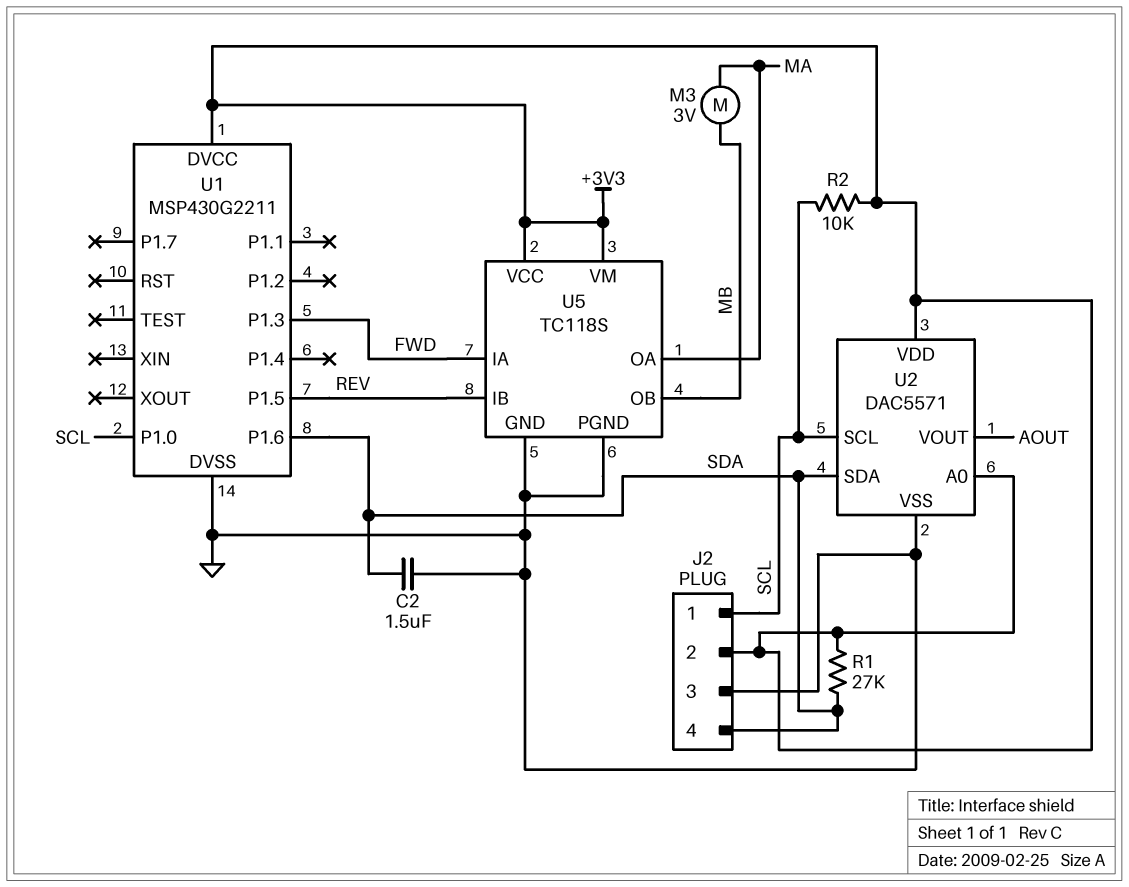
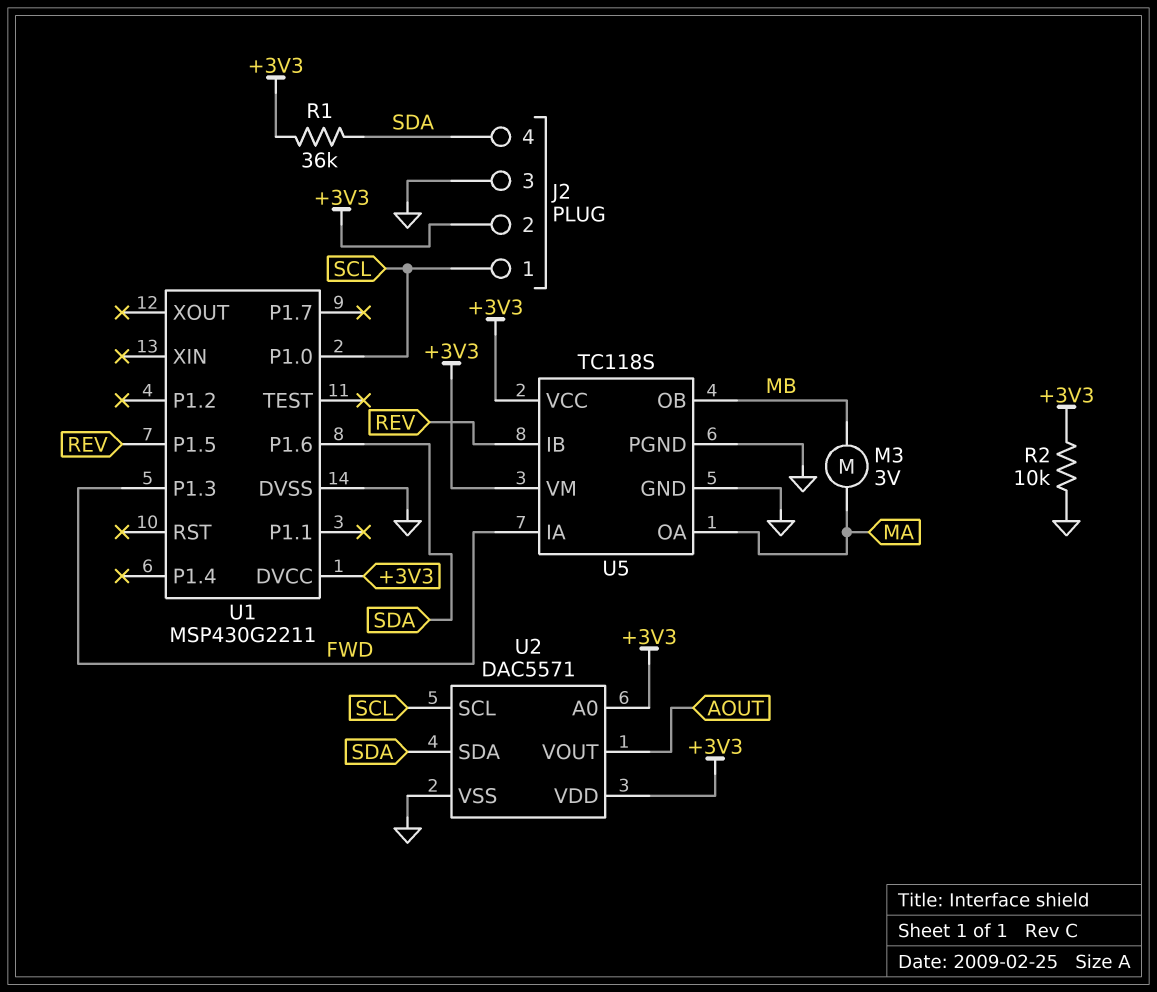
C2: 1.5uF (GND, SDA) -> none
R1: 27k (+3V3, SDA) -> 36k (+3V3, SDA)
R2: 10k (+3V3, SCL) -> 10k (+3V3, GND)

